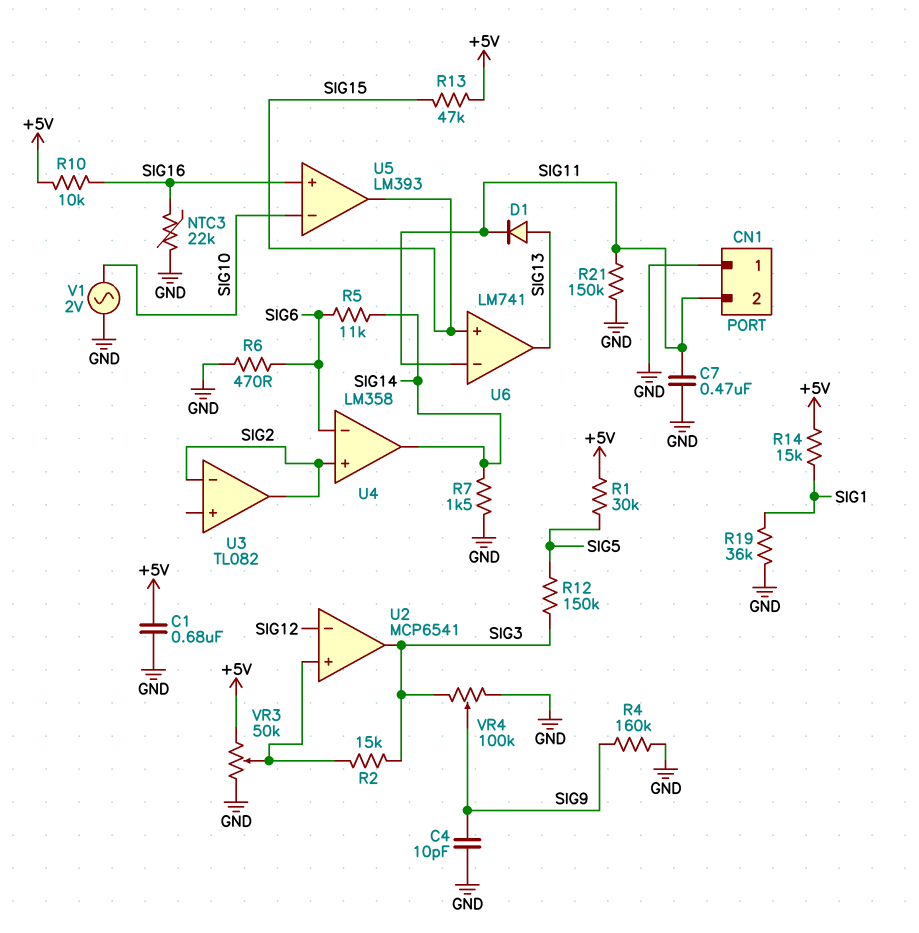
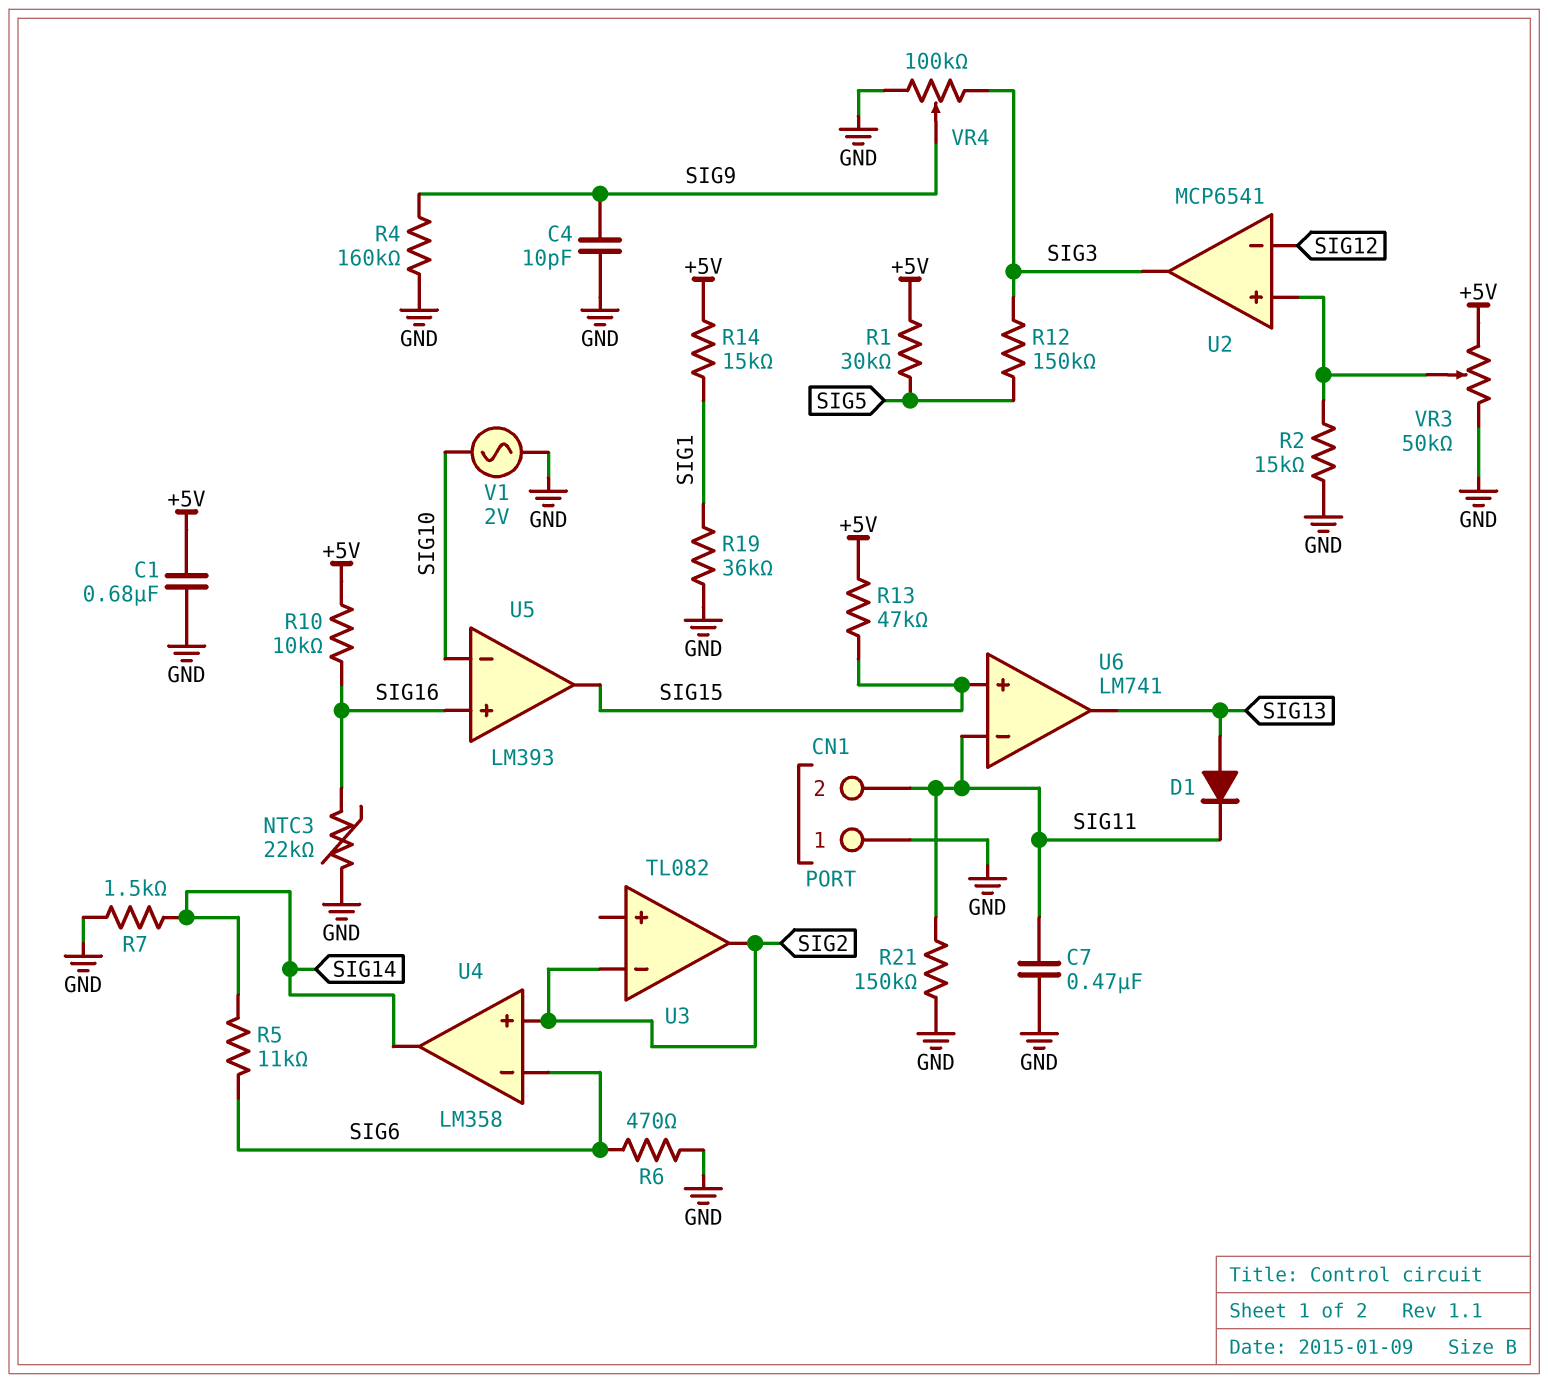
R2: 15k (SIG3, U2/in+) -> 15k (GND, U2/in+)

